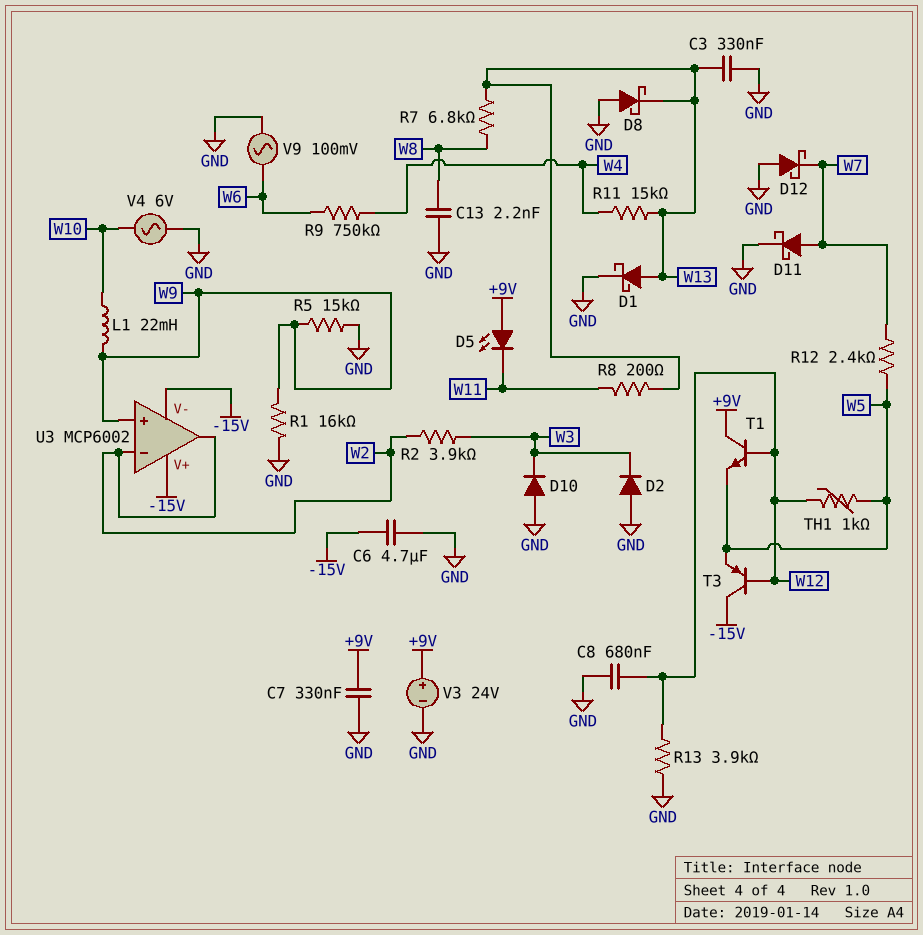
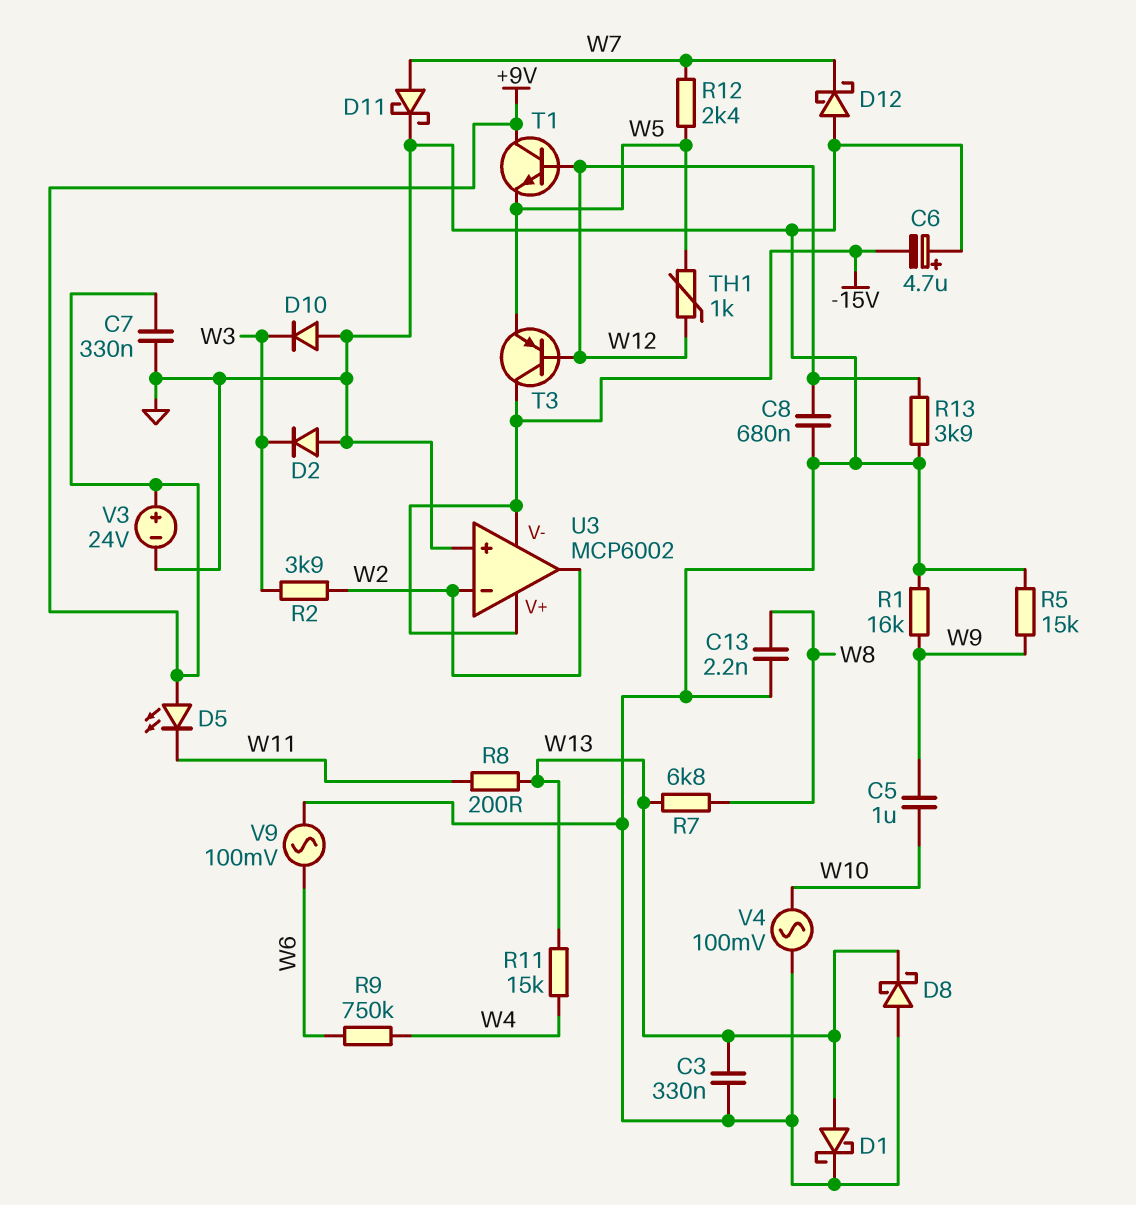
C5: none -> 1uF (W9, W10)
C6: 4.7uF (-15V, GND) -> 4.7uF (plus GND, minus -15V)
L1: 22mH (W9, W10) -> none
U3 pin in+: W9 -> GND
V4: AC 6V (GND, W10) -> AC 100mV (GND, W10)

